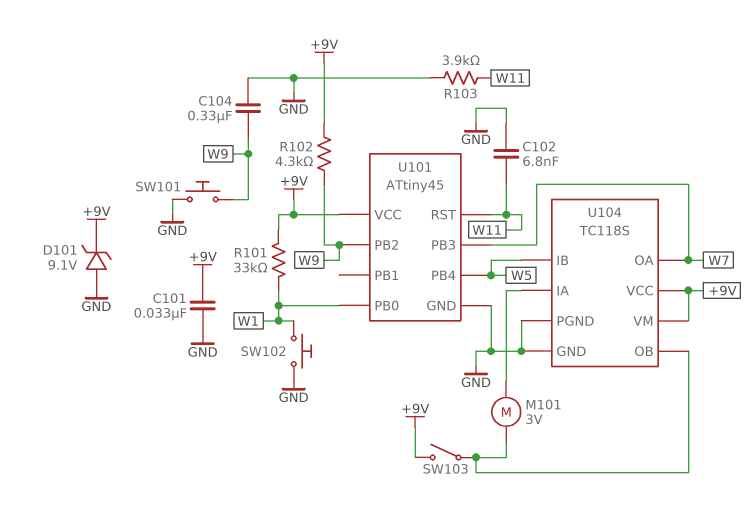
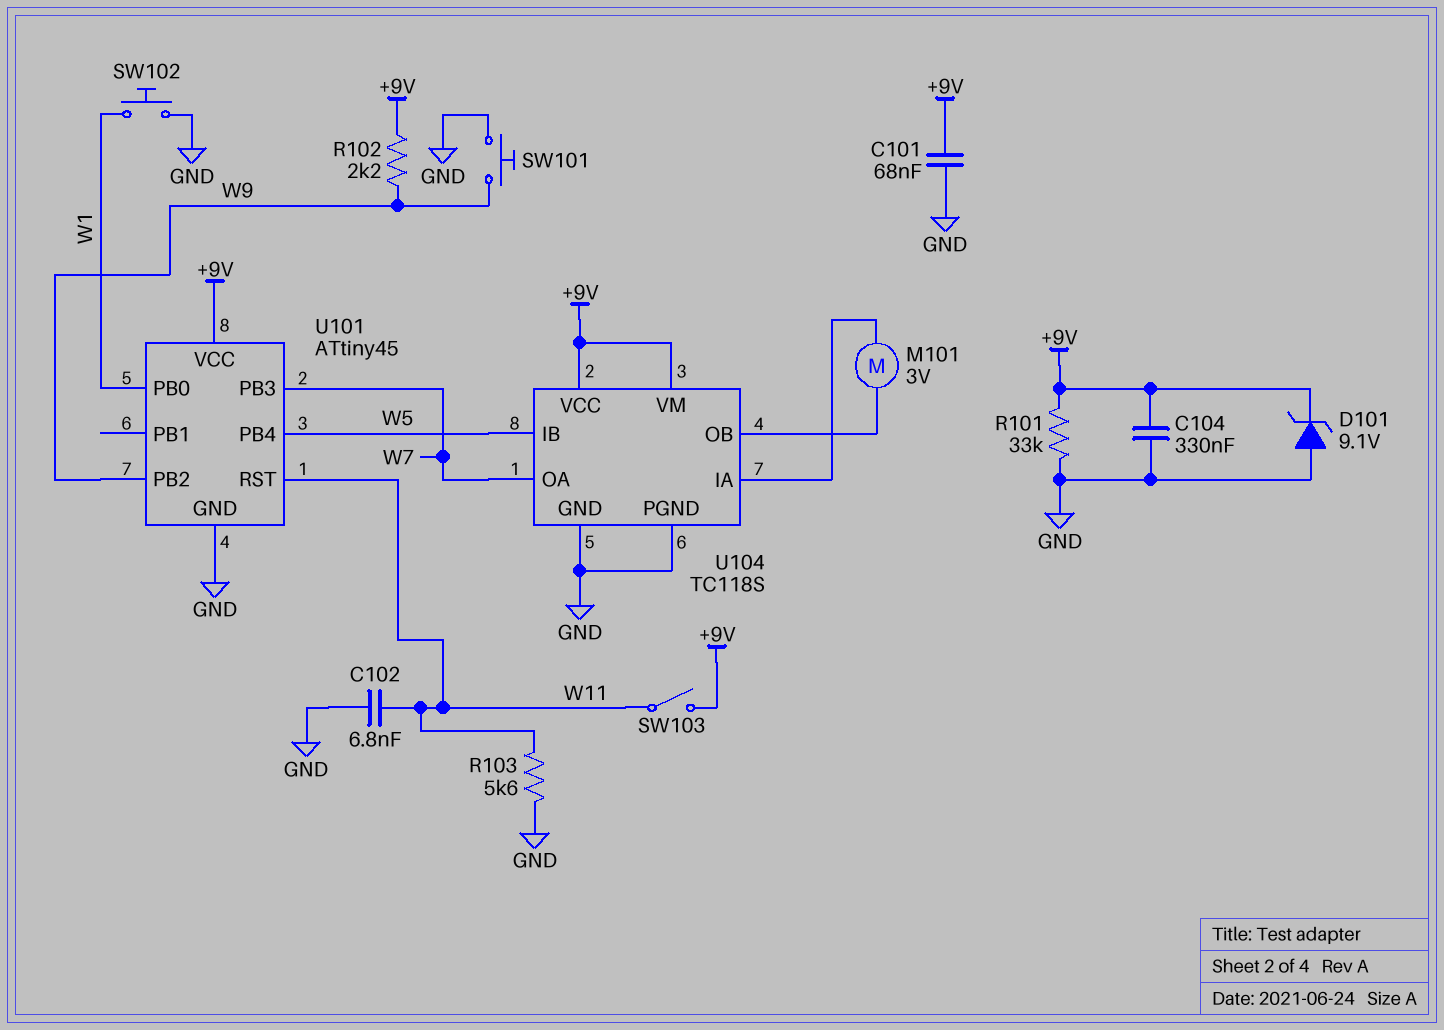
C101: 33nF (+9V, GND) -> 68nF (+9V, GND)
C104: 330nF (GND, W9) -> 330nF (+9V, GND)
R101: 33k (+9V, W1) -> 33k (+9V, GND)
R102: 4.3k (+9V, W9) -> 2.2k (+9V, W9)
R103: 3.9k (GND, W11) -> 5.6k (GND, W11)
SW103: switch (+9V, U104/OB) -> switch (+9V, W11)

